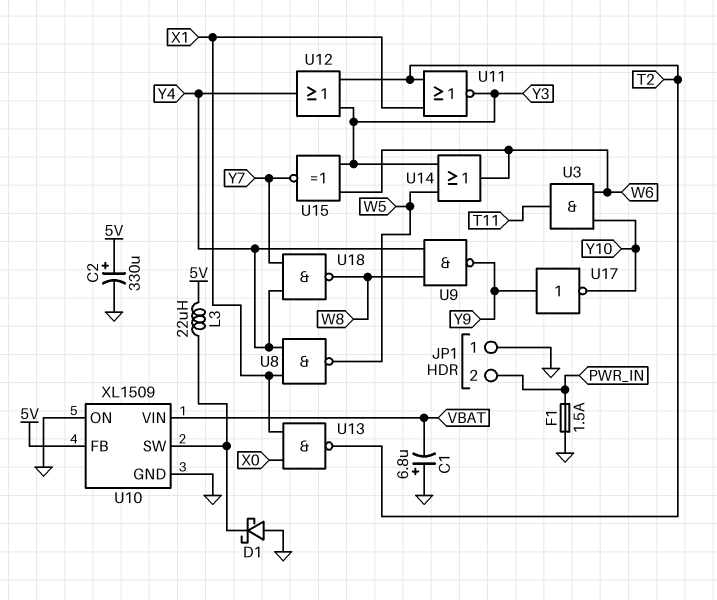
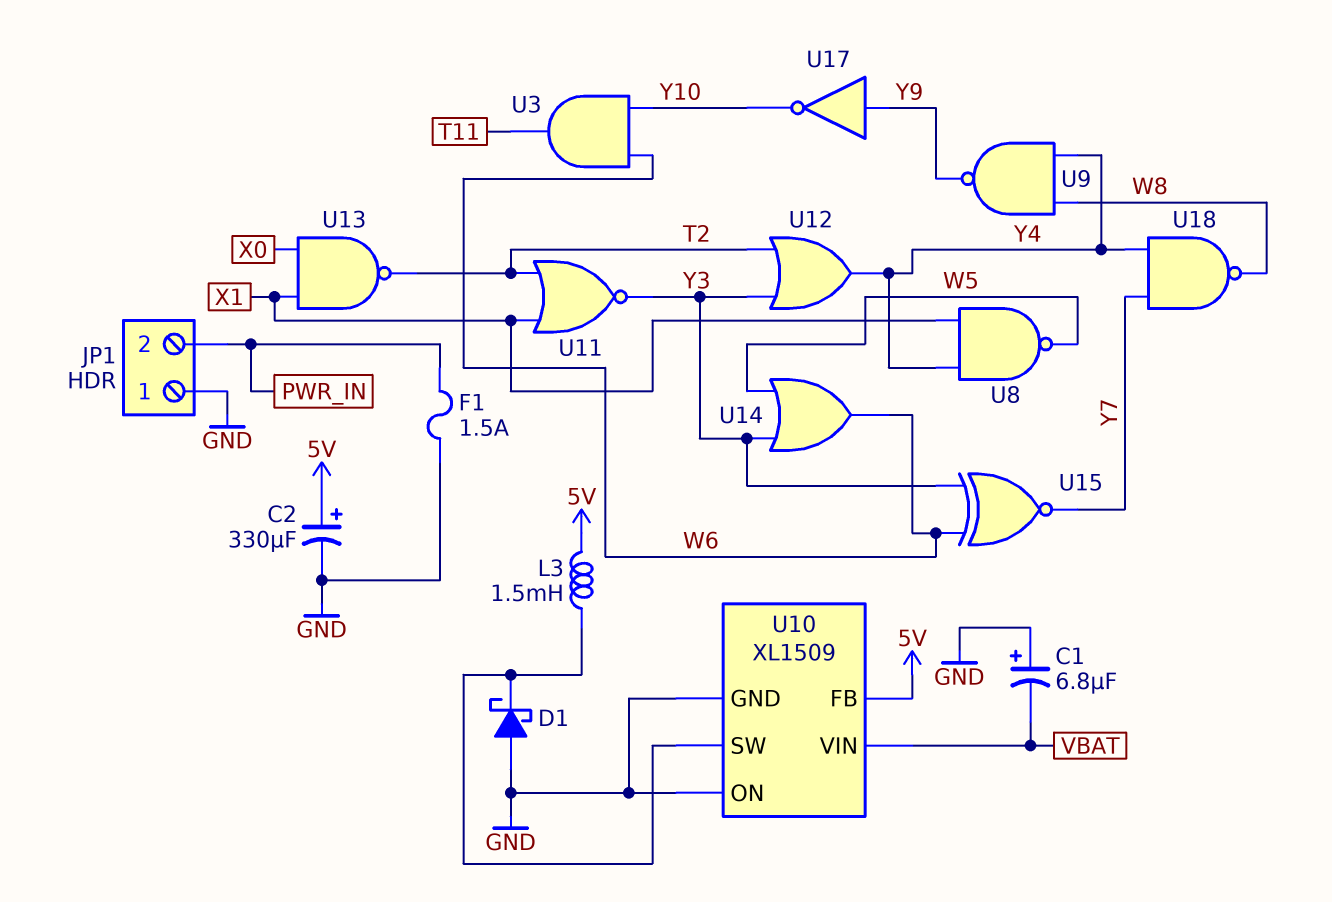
L3: 22uH (5V, U10/SW) -> 1.5mH (5V, U10/SW)

